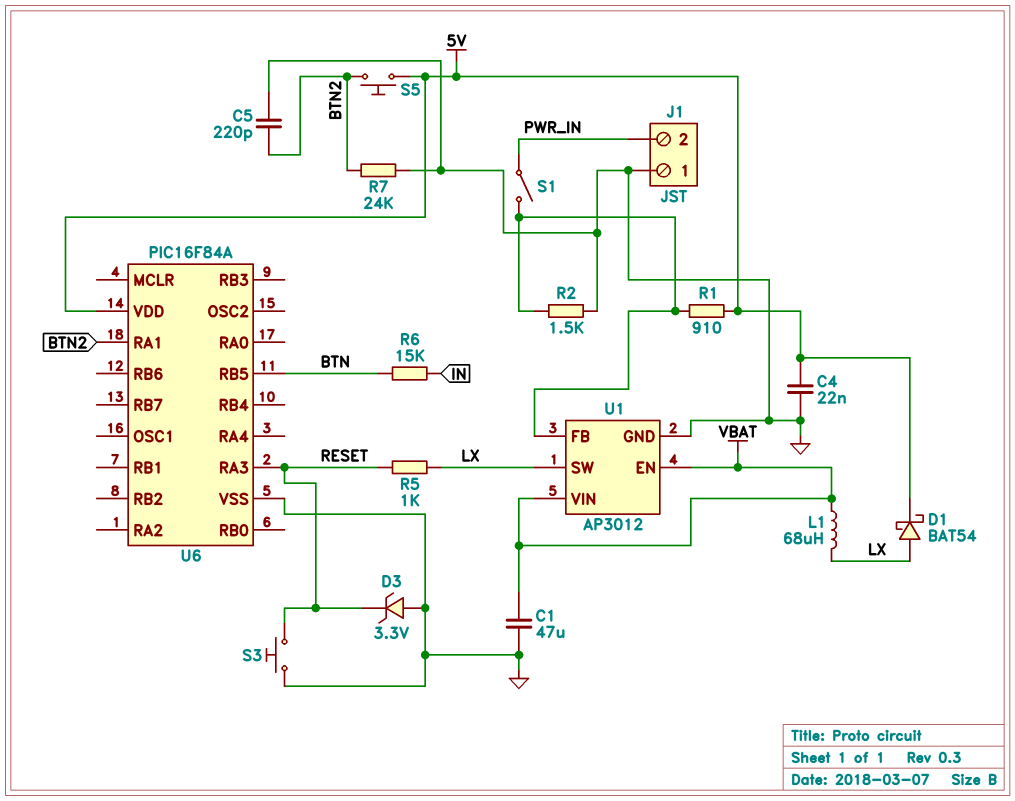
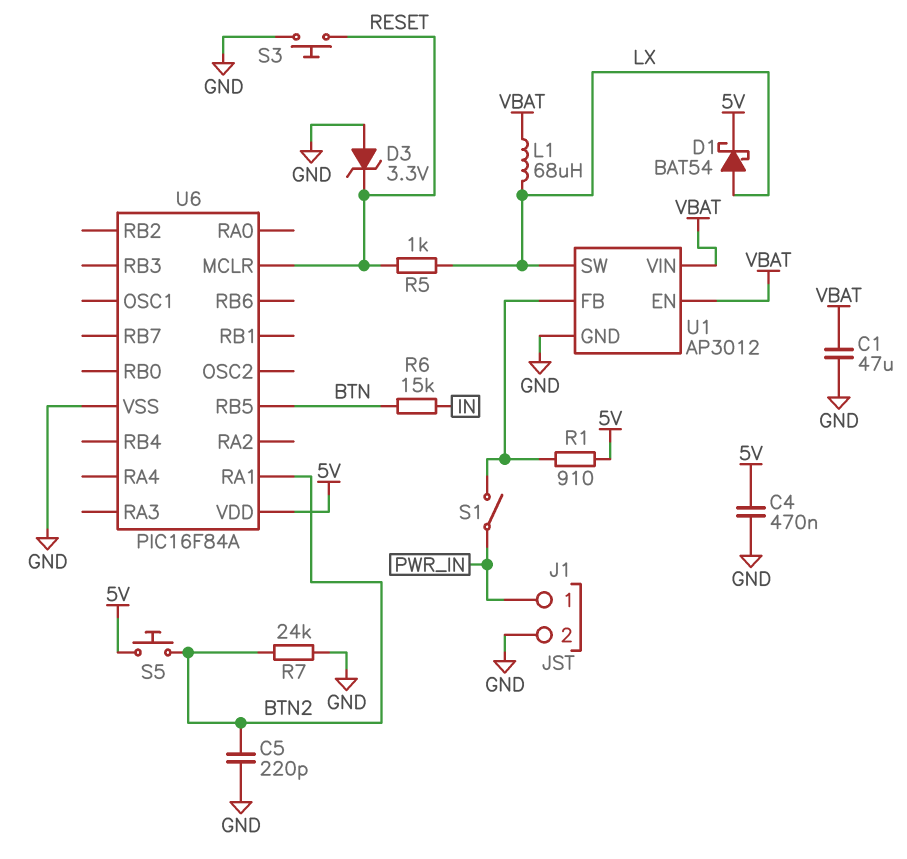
C4: 22nF (5V, GND) -> 470nF (5V, GND)
J1 pin 1: GND -> PWR_IN
J1 pin 2: PWR_IN -> GND
R2: 1.5k (GND, U1/FB) -> none
U6 pin MCLR: none -> RESET
U6 pin RA3: RESET -> none

